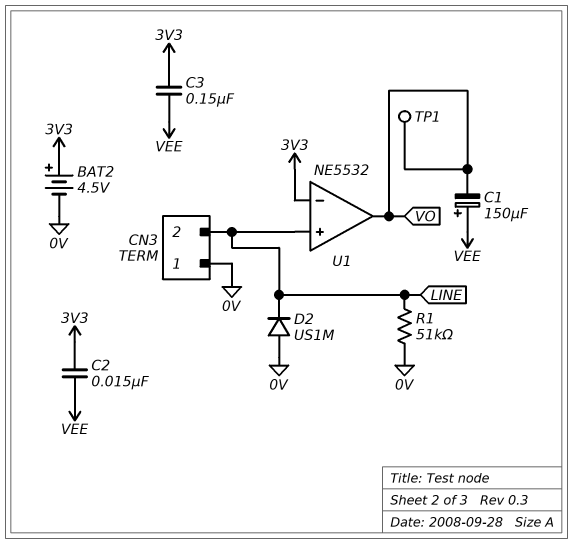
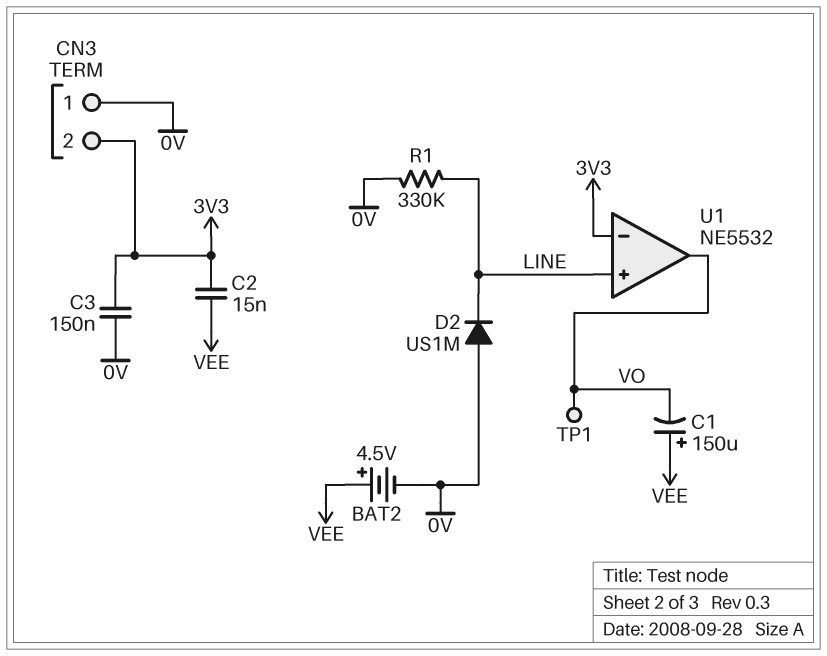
BAT2: 4.5V (plus 3V3, minus 0V) -> 4.5V (plus VEE, minus 0V)
C3: 150nF (3V3, VEE) -> 150nF (0V, 3V3)
CN3 pin 2: LINE -> 3V3
R1: 51k (0V, LINE) -> 330k (0V, LINE)

